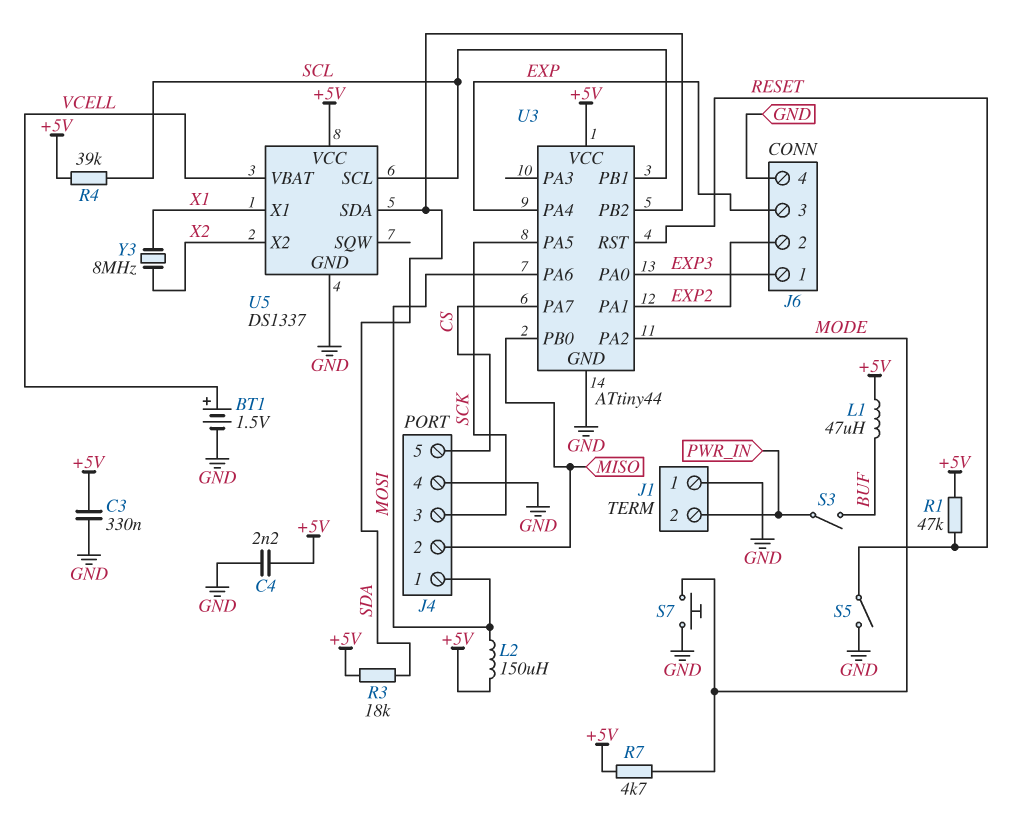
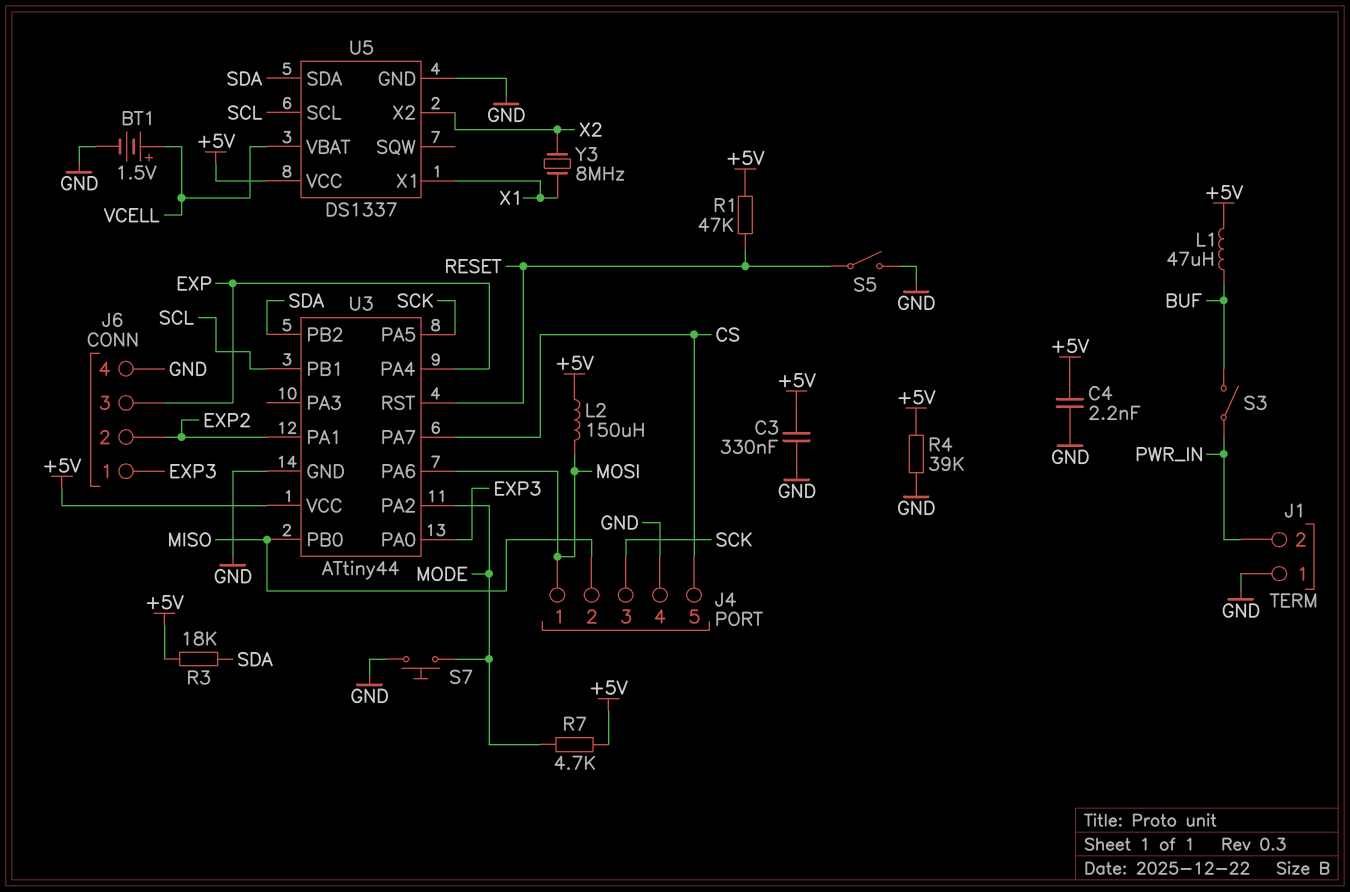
R4: 39k (+5V, SCL) -> 39k (+5V, GND)

